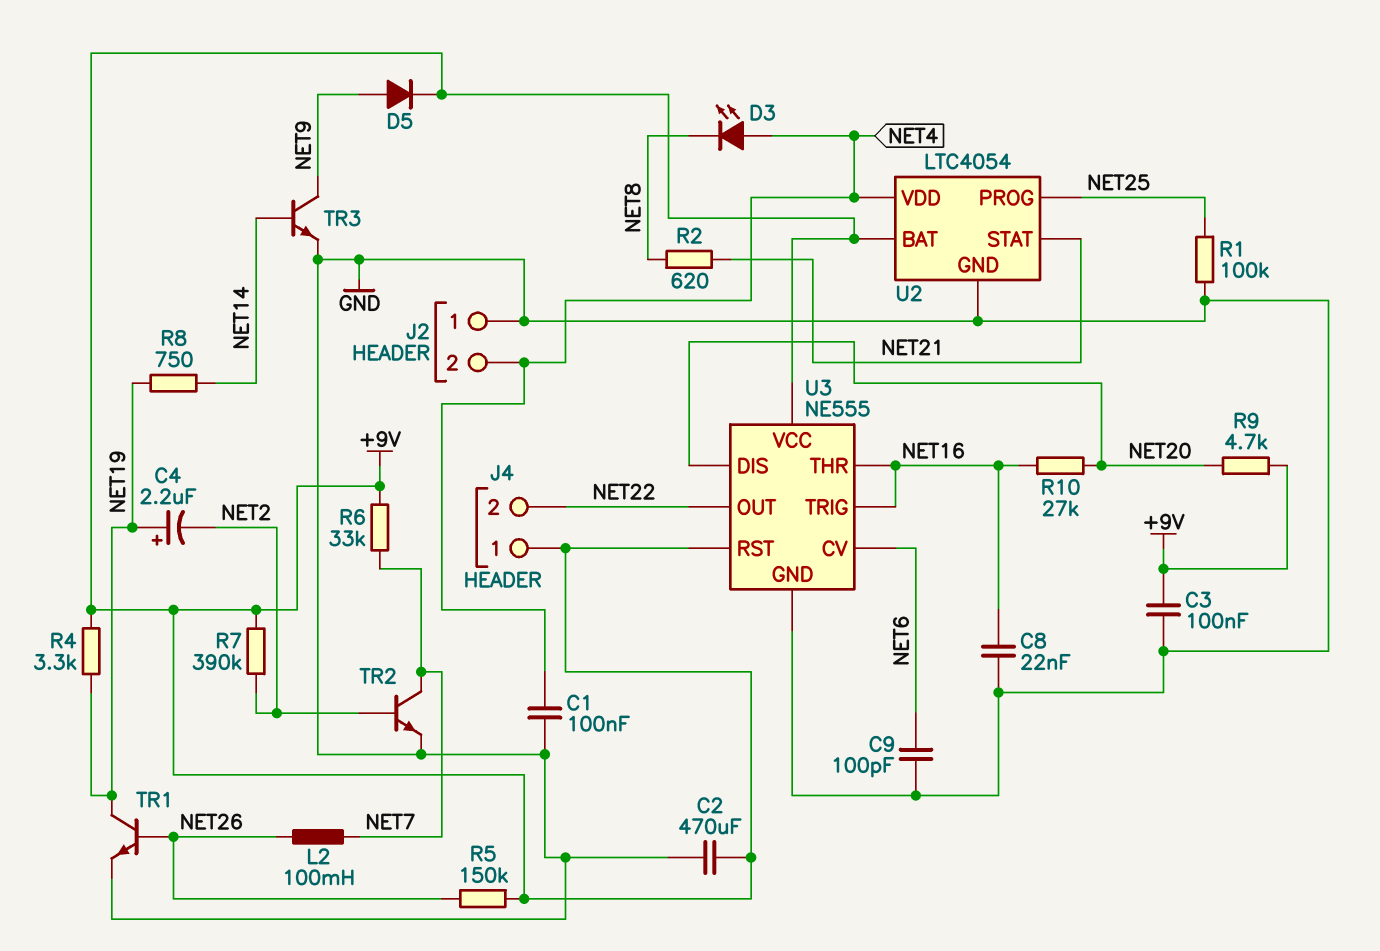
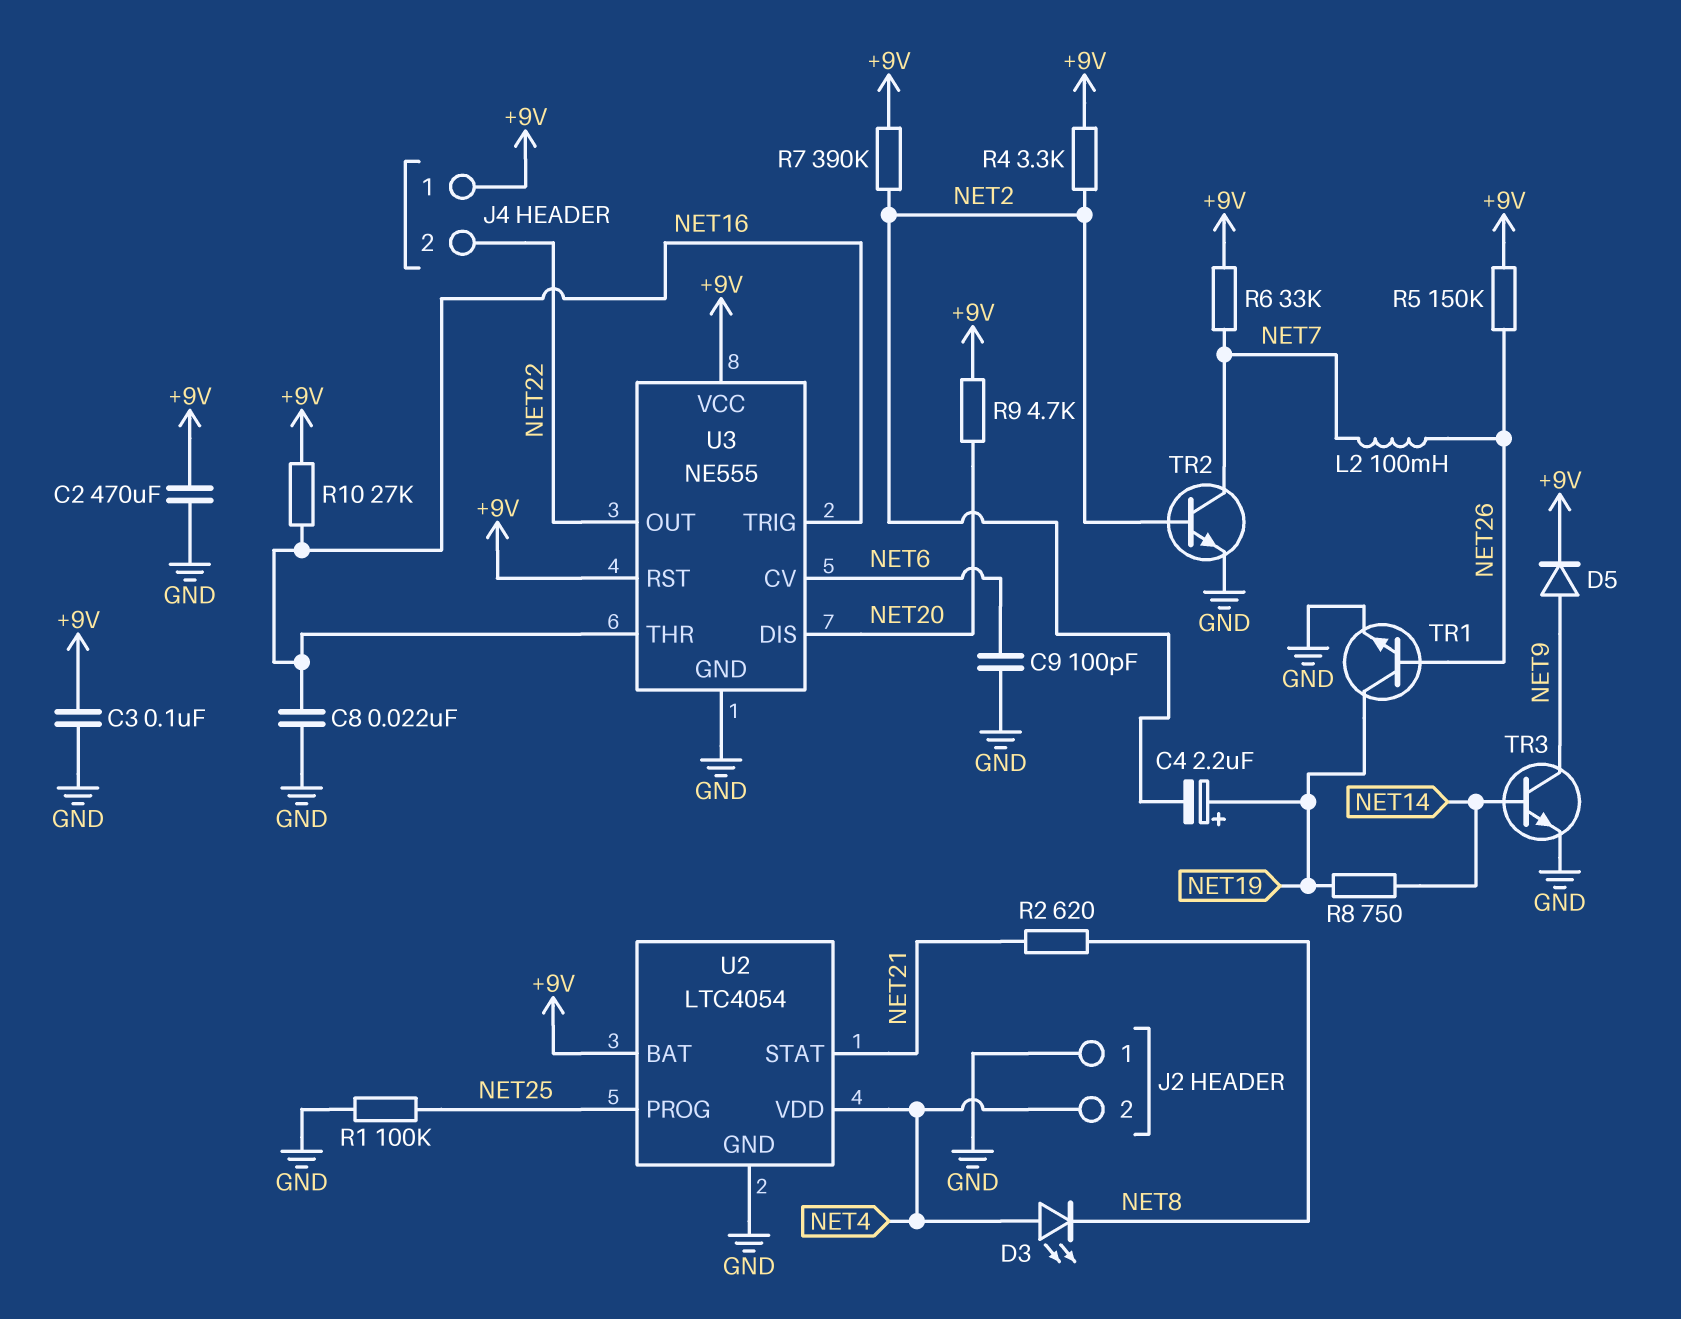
C1: 100nF (GND, NET4) -> none
R4: 3.3k (+9V, NET19) -> 3.3k (+9V, NET2)
R10: 27k (NET16, NET20) -> 27k (+9V, NET16)

